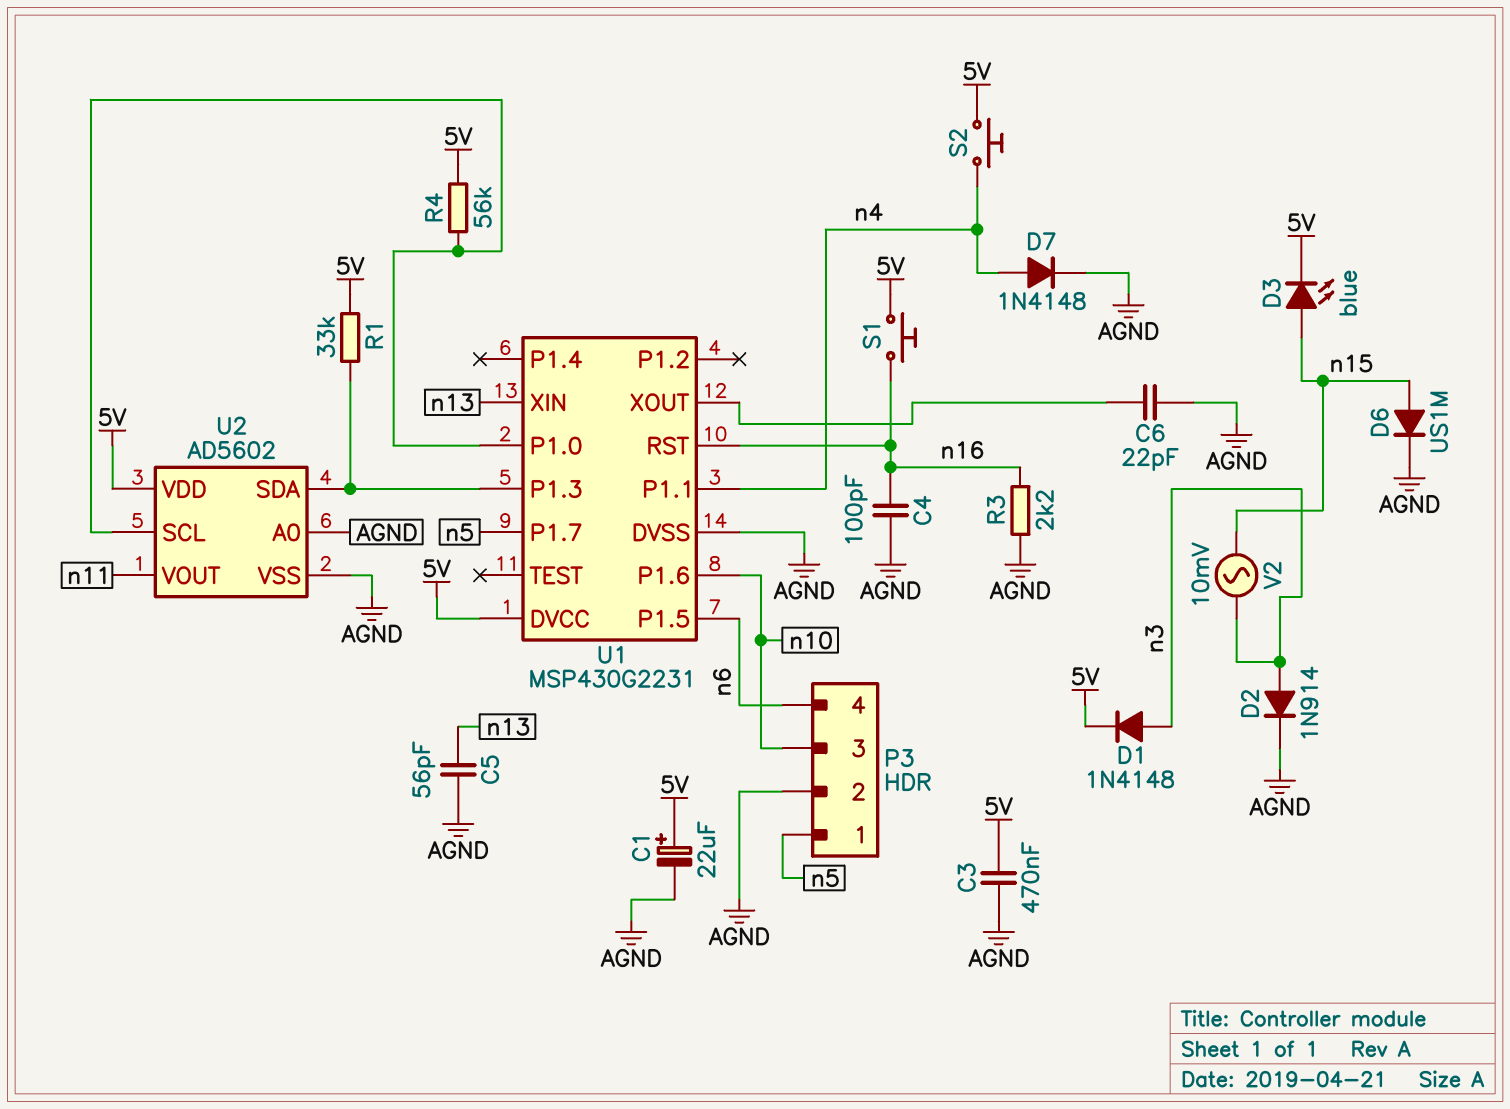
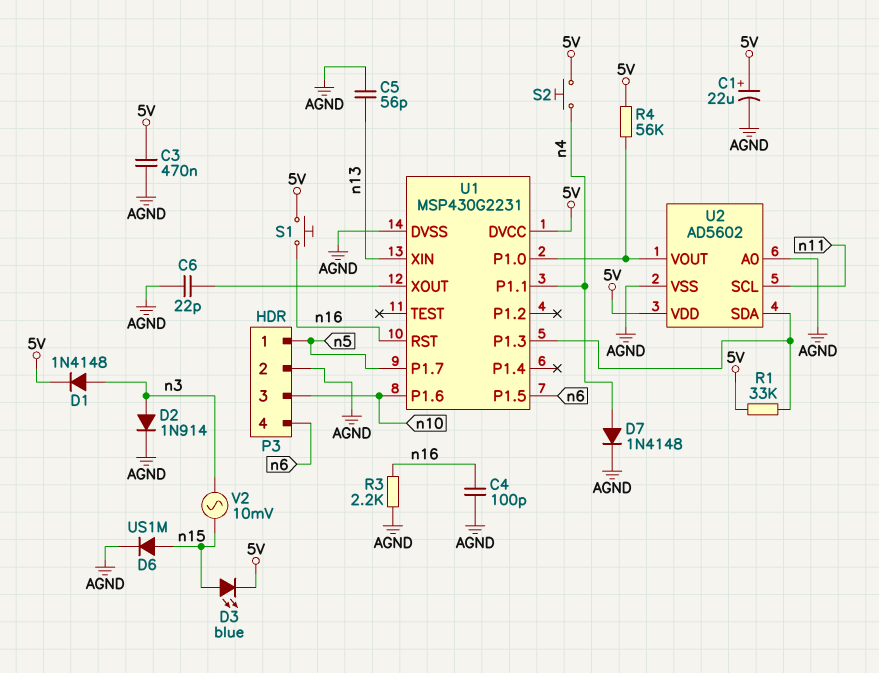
U2 pin SCL: U1/P1.0 -> n11
U2 pin VOUT: n11 -> U1/P1.0

